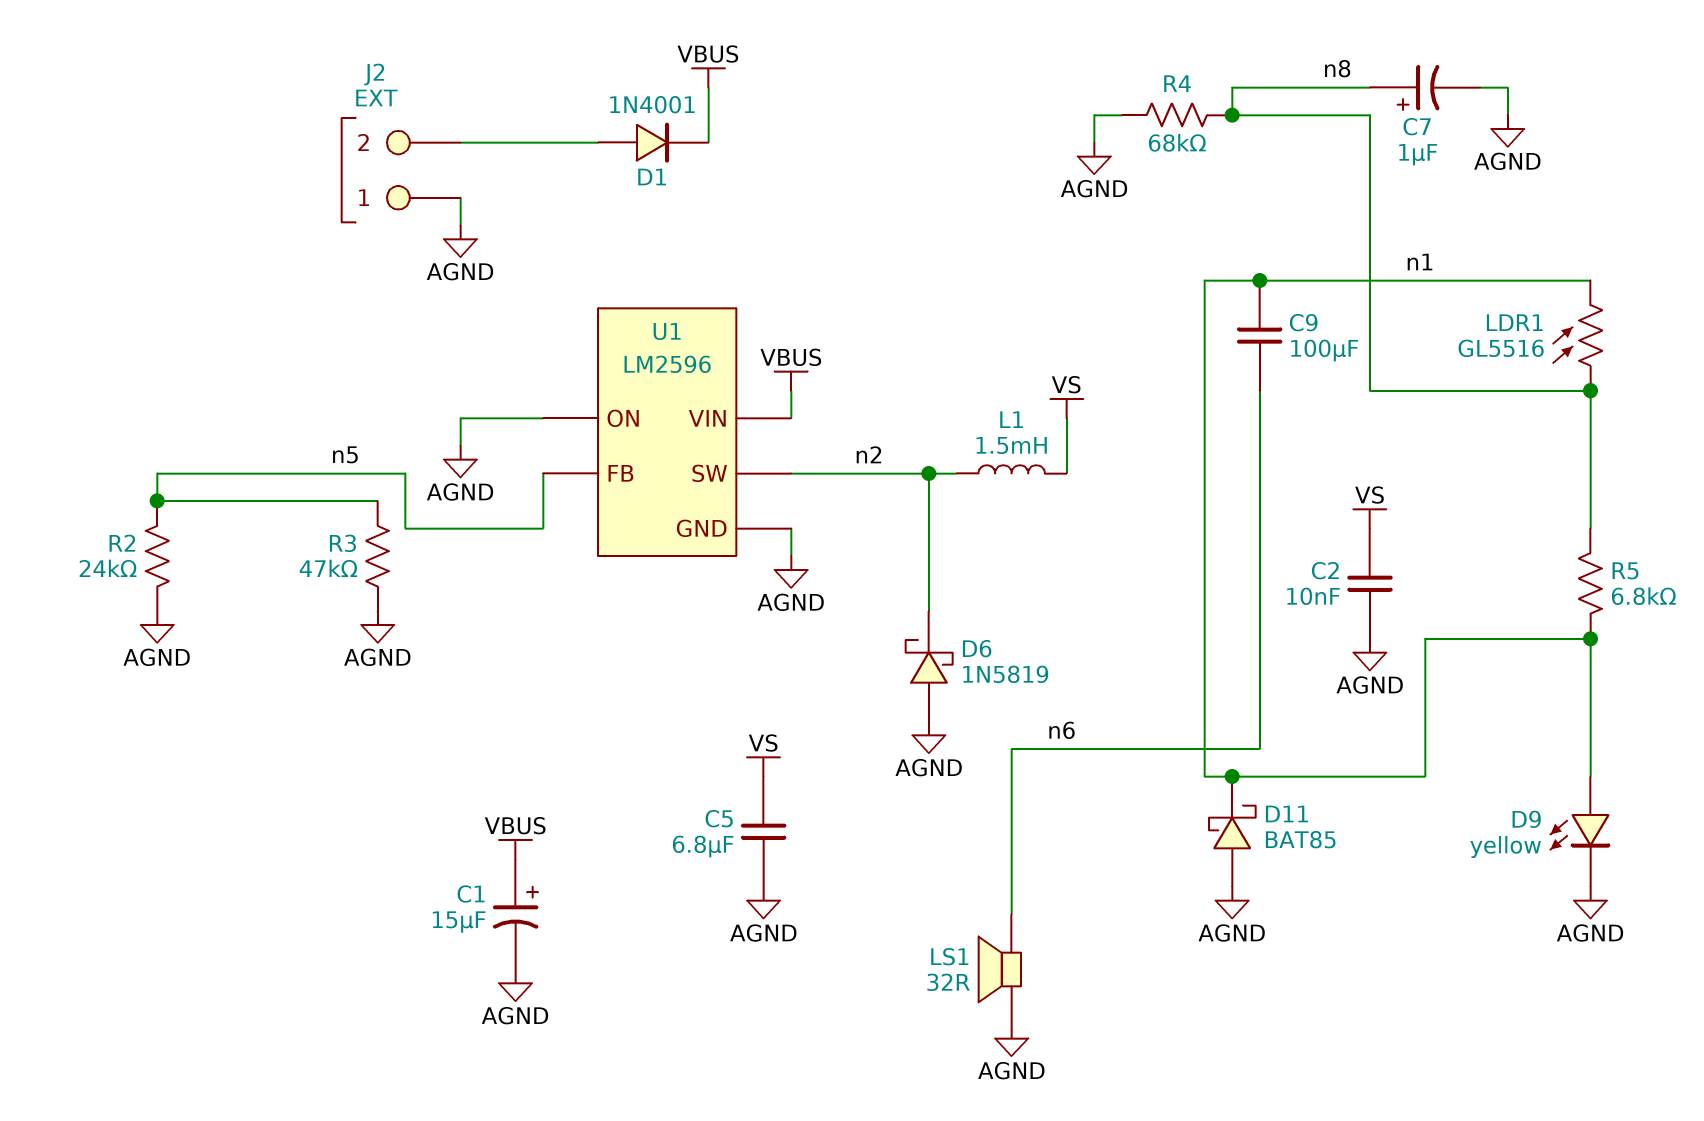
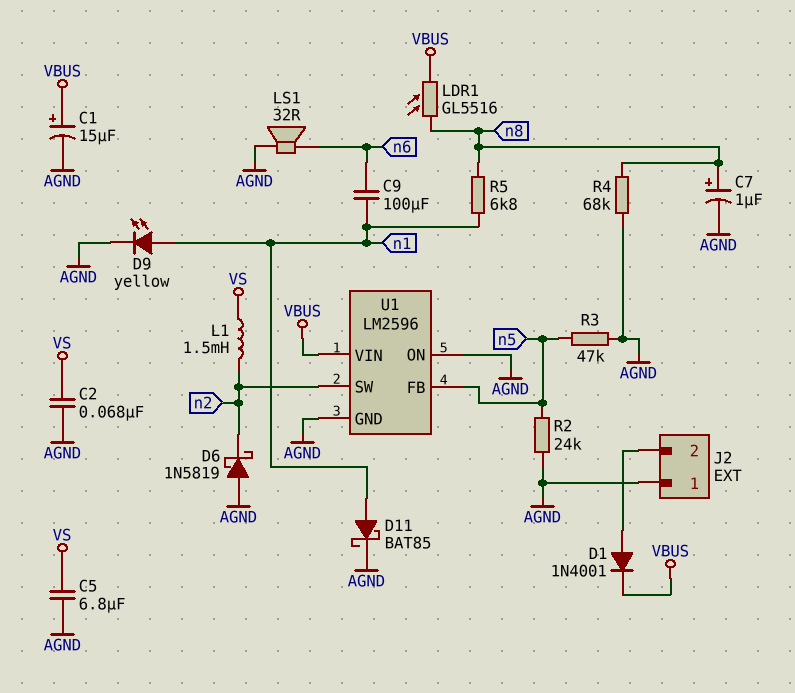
C2: 10nF (AGND, VS) -> 68nF (AGND, VS)
D11: schottky BAT85 (A AGND, K n1) -> schottky BAT85 (A n1, K AGND)
LDR1: GL5516 (n1, n8) -> GL5516 (VBUS, n8)

